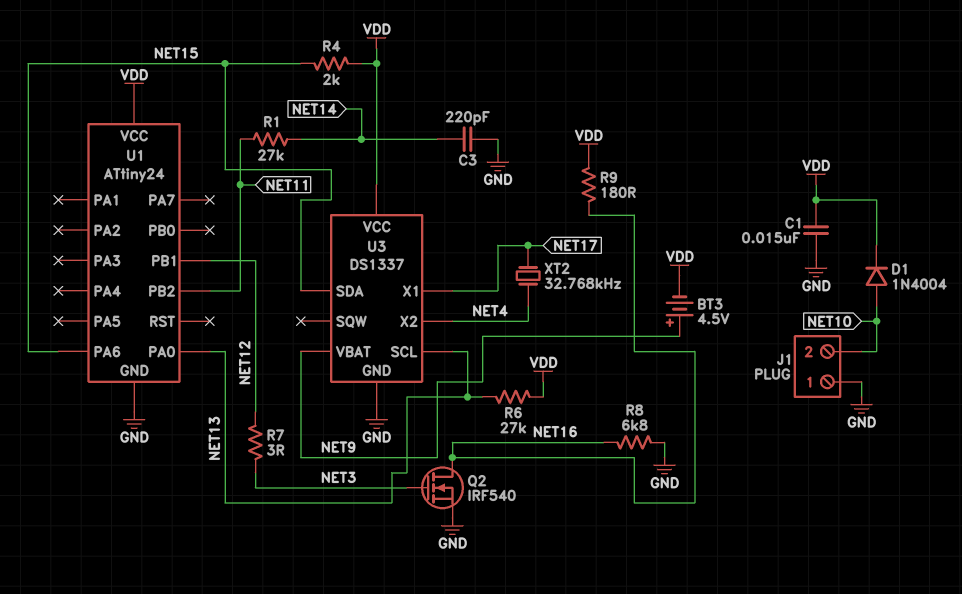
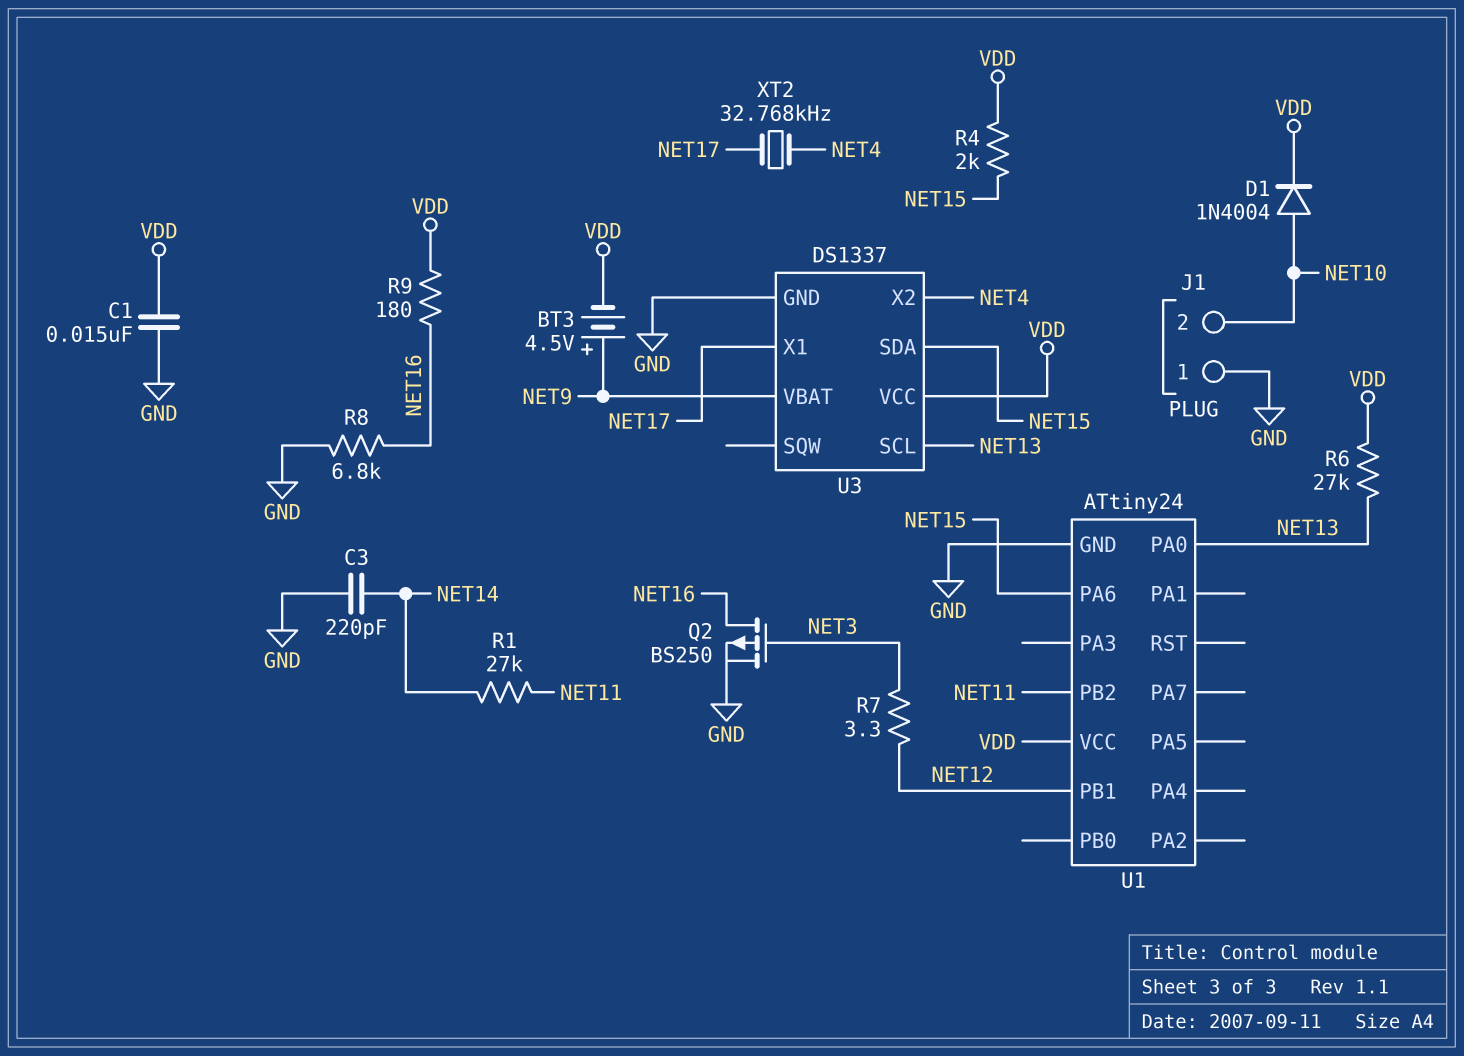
Q2: NMOS IRF540 (G NET3, D NET16, S GND) -> PMOS BS250 (G NET3, D NET16, S GND)
R7: 3 (NET3, NET12) -> 3.3 (NET3, NET12)

